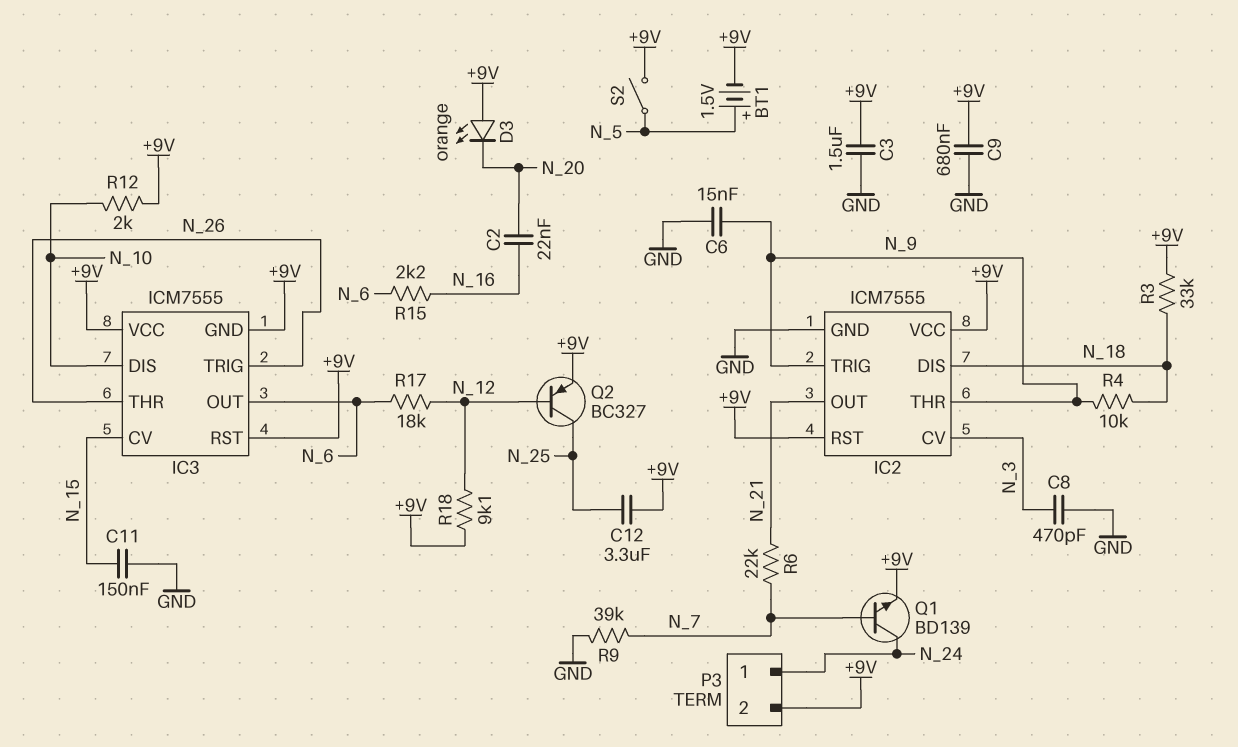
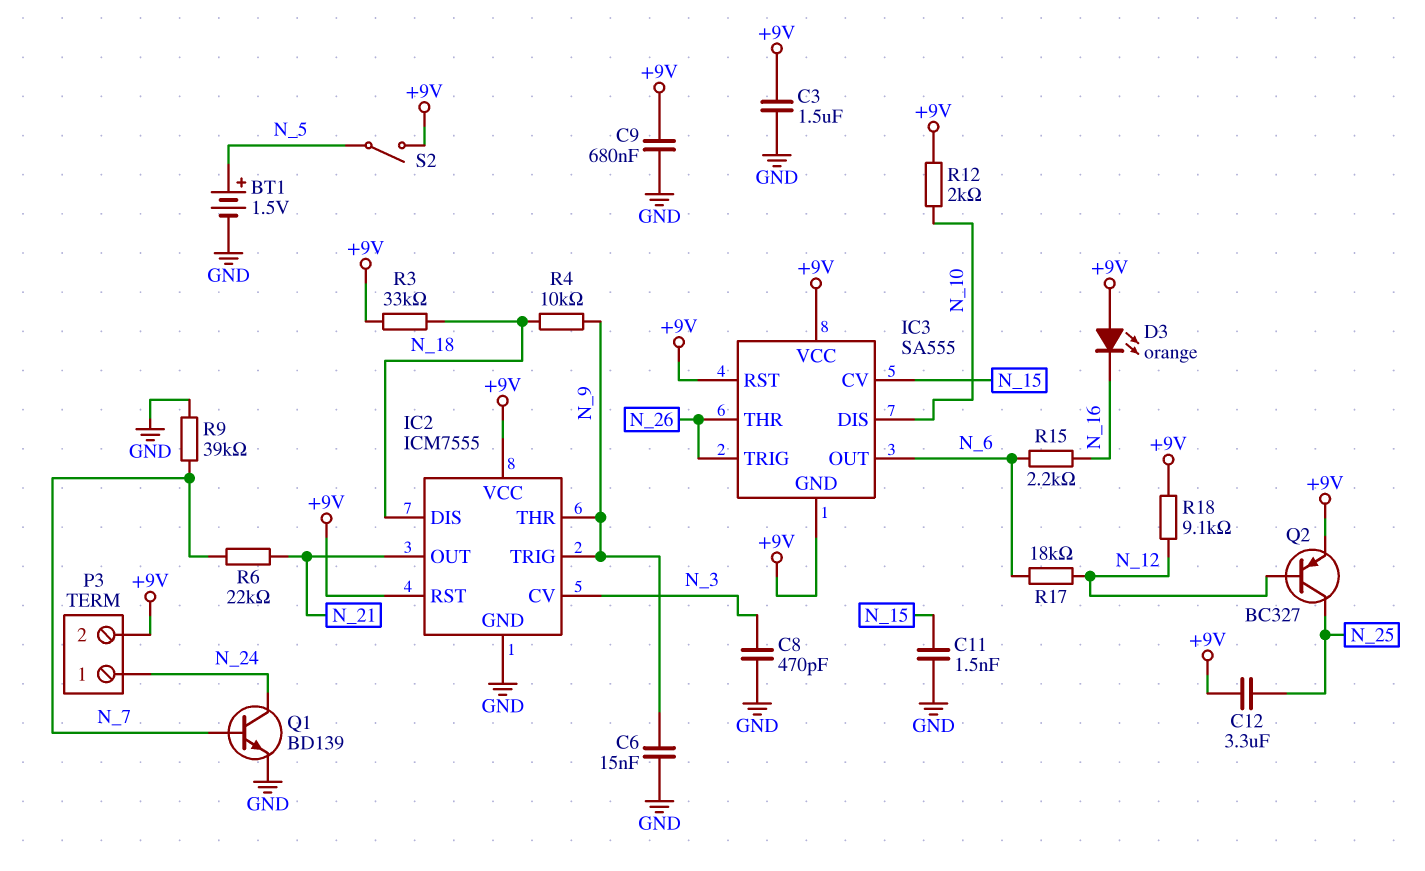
BT1: 1.5V (plus N_5, minus +9V) -> 1.5V (plus N_5, minus GND)
C2: 22nF (N_16, N_20) -> none
C11: 150nF (GND, N_15) -> 1.5nF (GND, N_15)
D3: LED orange (A +9V, K N_20) -> LED orange (A +9V, K N_16)
IC3: ICM7555 -> SA555
Q1: NPN BD139 (B N_7, C N_24, E +9V) -> NPN BD139 (B N_7, C N_24, E GND)

